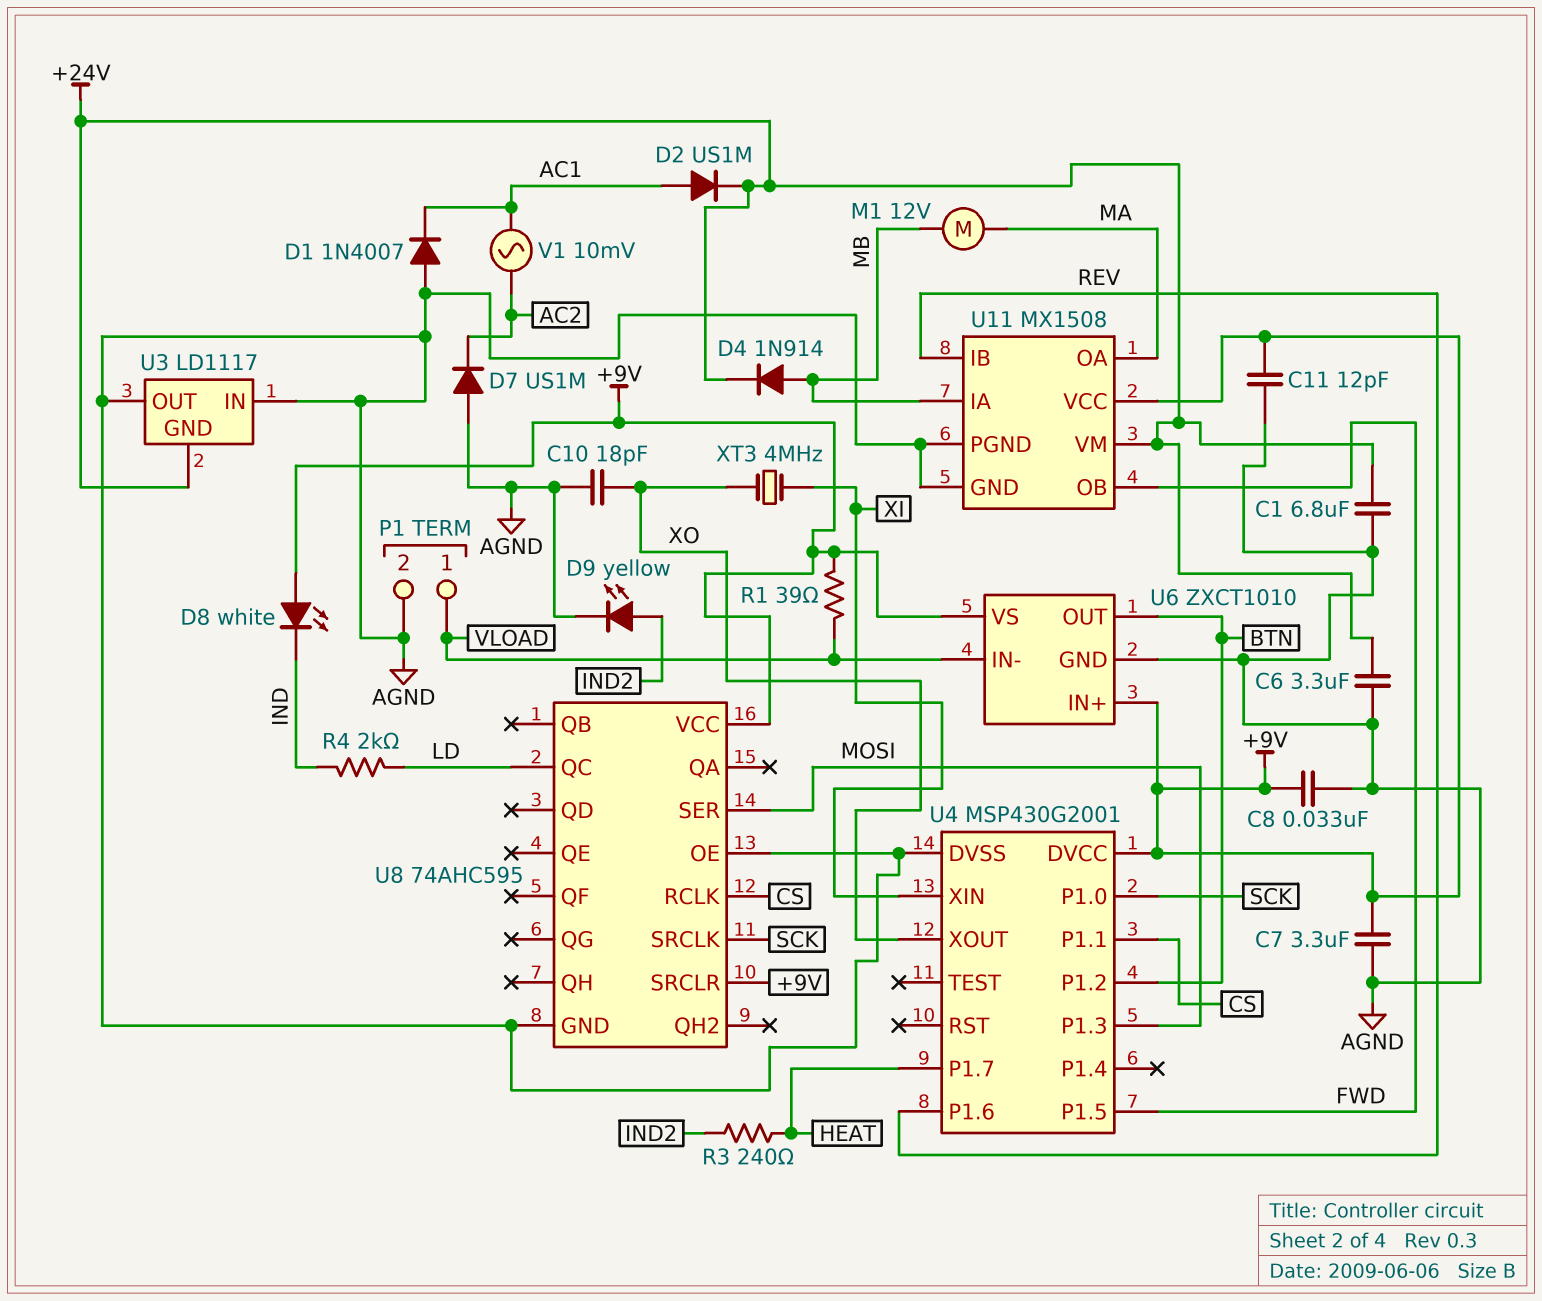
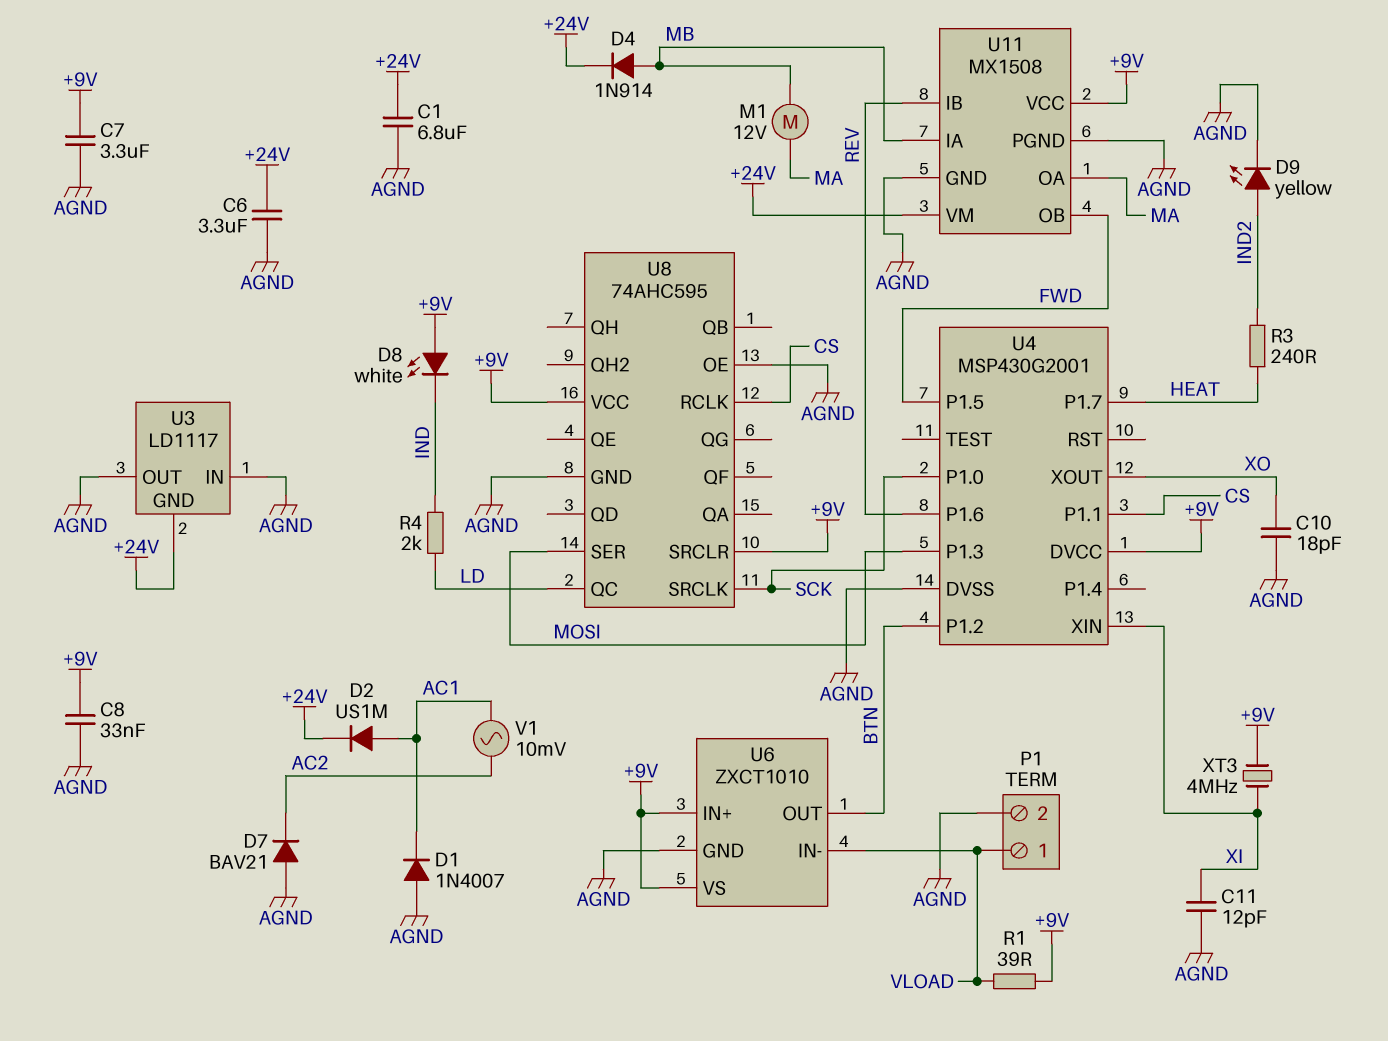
C11: 12pF (+9V, AGND) -> 12pF (AGND, XI)
D7: diode US1M (A AGND, K AC2) -> diode BAV21 (A AGND, K AC2)
XT3: 4MHz (XI, XO) -> 4MHz (+9V, XI)

